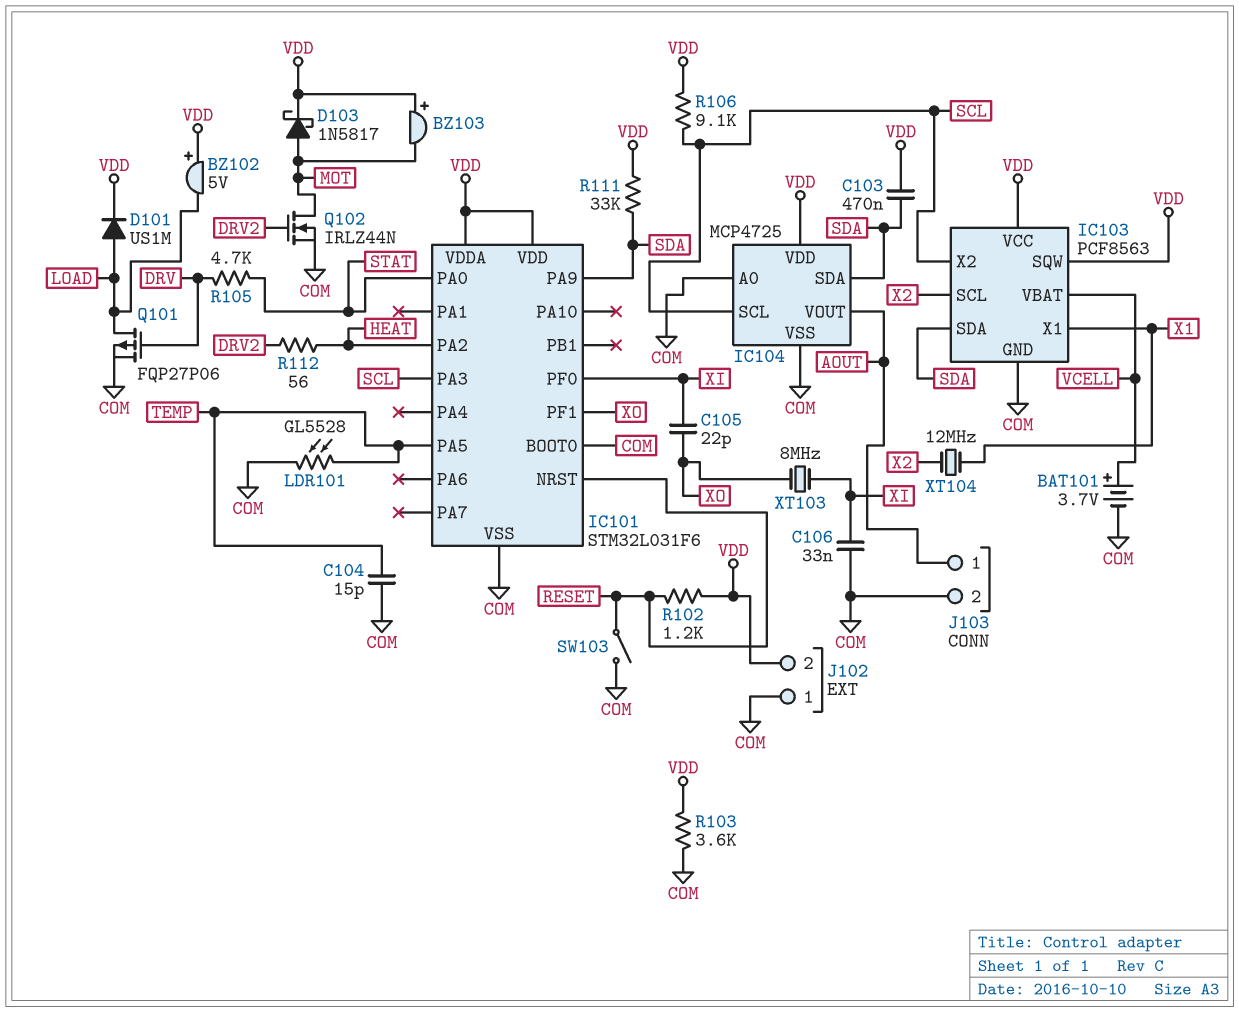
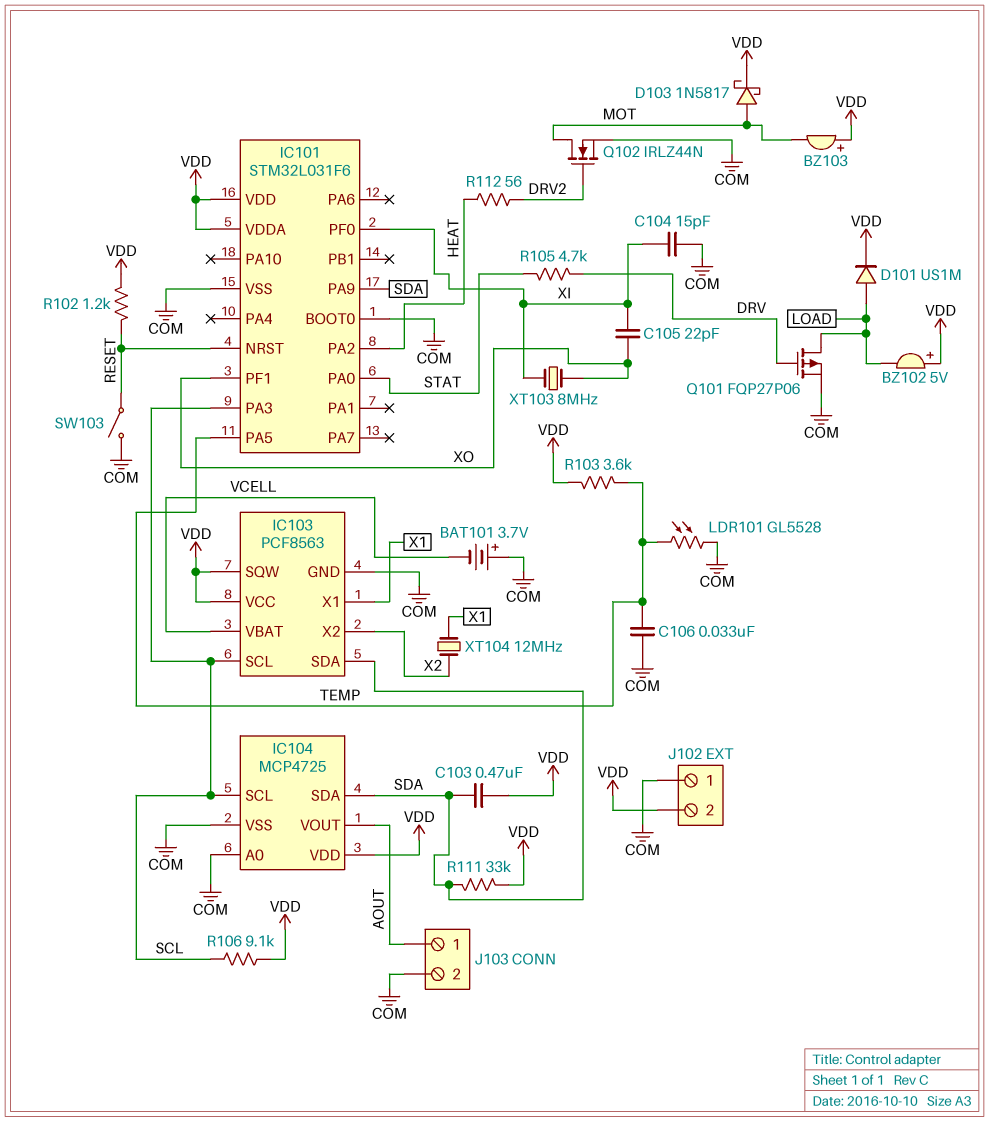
BAT101: 3.7V (plus VCELL, minus COM) -> 3.7V (plus COM, minus VCELL)
C104: 15pF (COM, TEMP) -> 15pF (COM, XI)
C106: 33nF (COM, XI) -> 33nF (COM, TEMP)
IC103 pin SCL: X2 -> SCL
IC103 pin X2: SCL -> X2
R103: 3.6k (COM, VDD) -> 3.6k (TEMP, VDD)

